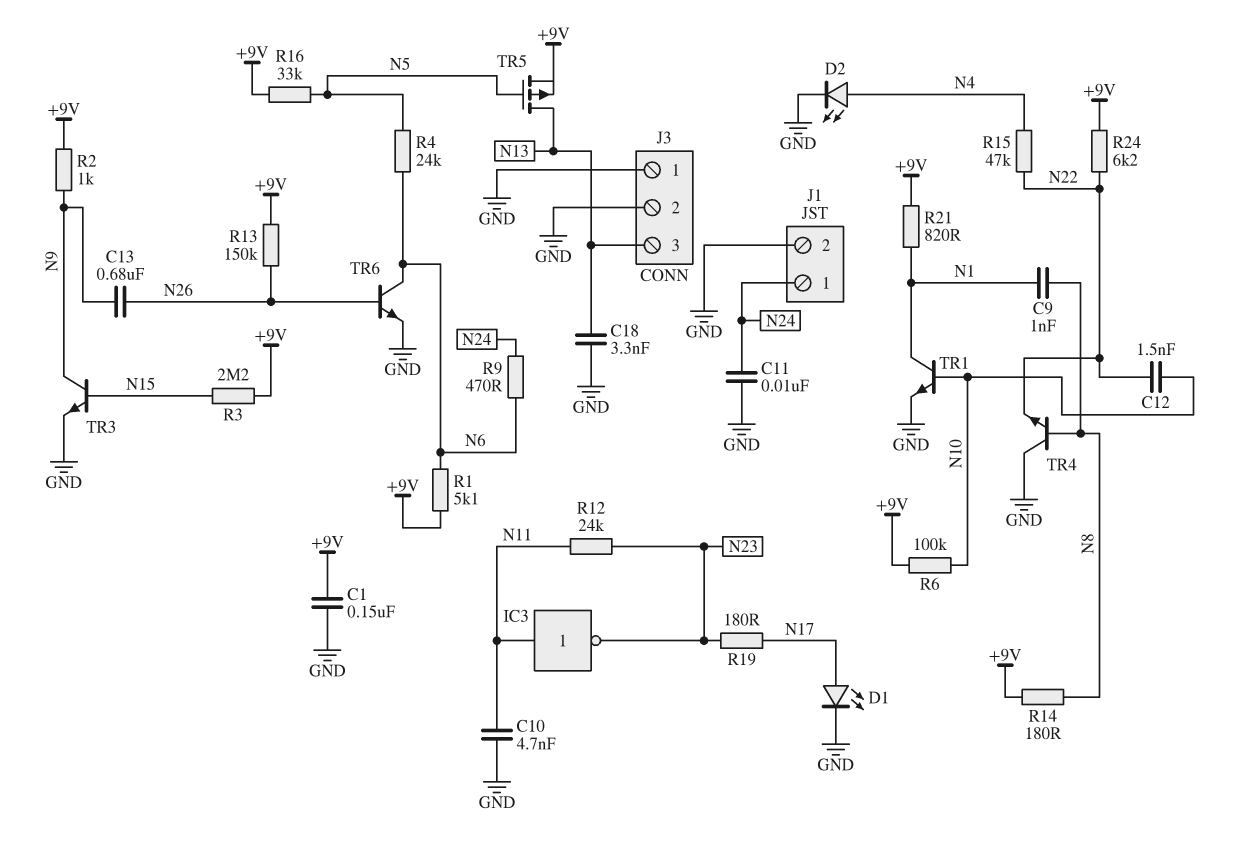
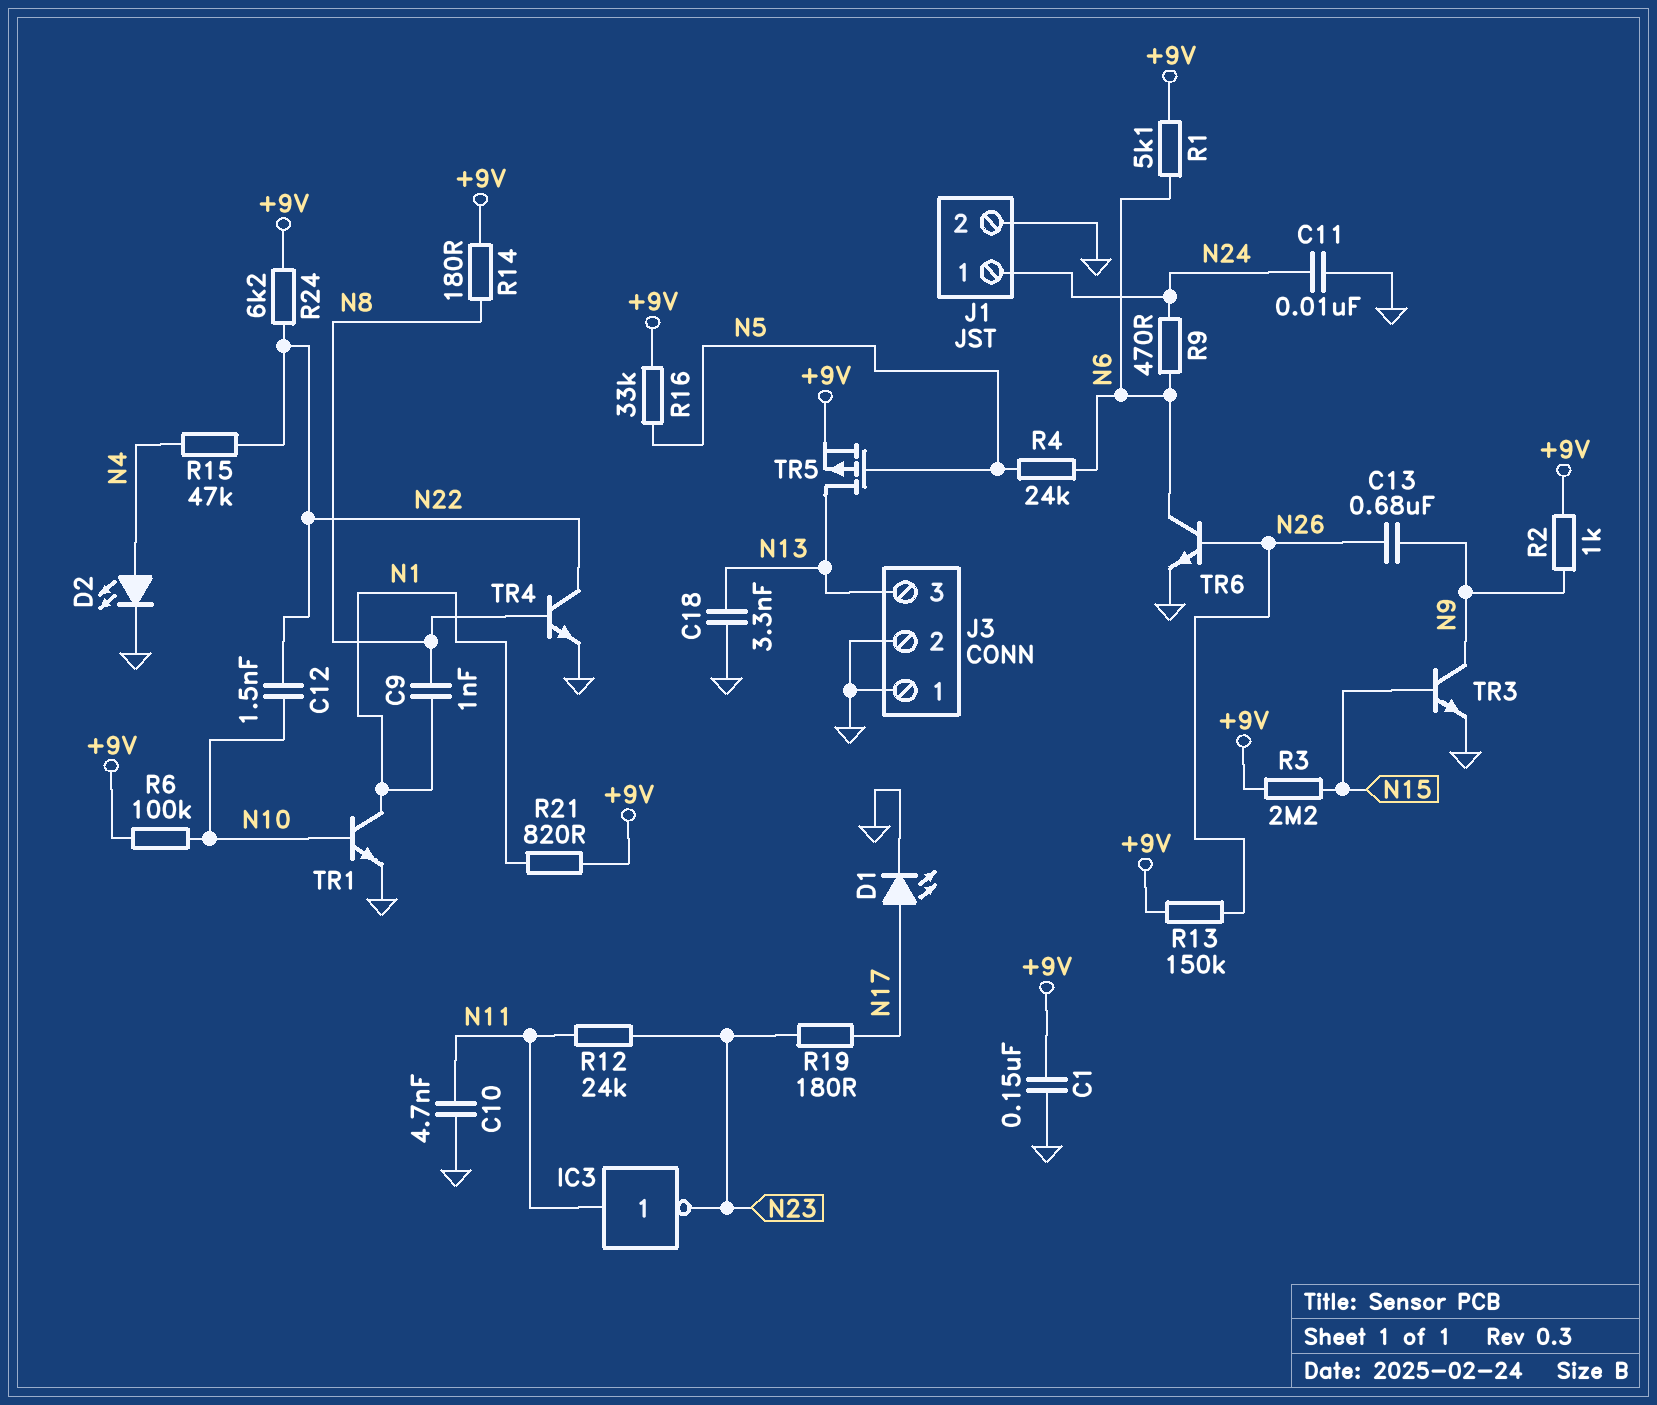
TR4: NPN (B N8, C GND, E N22) -> NPN (B N8, C N22, E GND)

